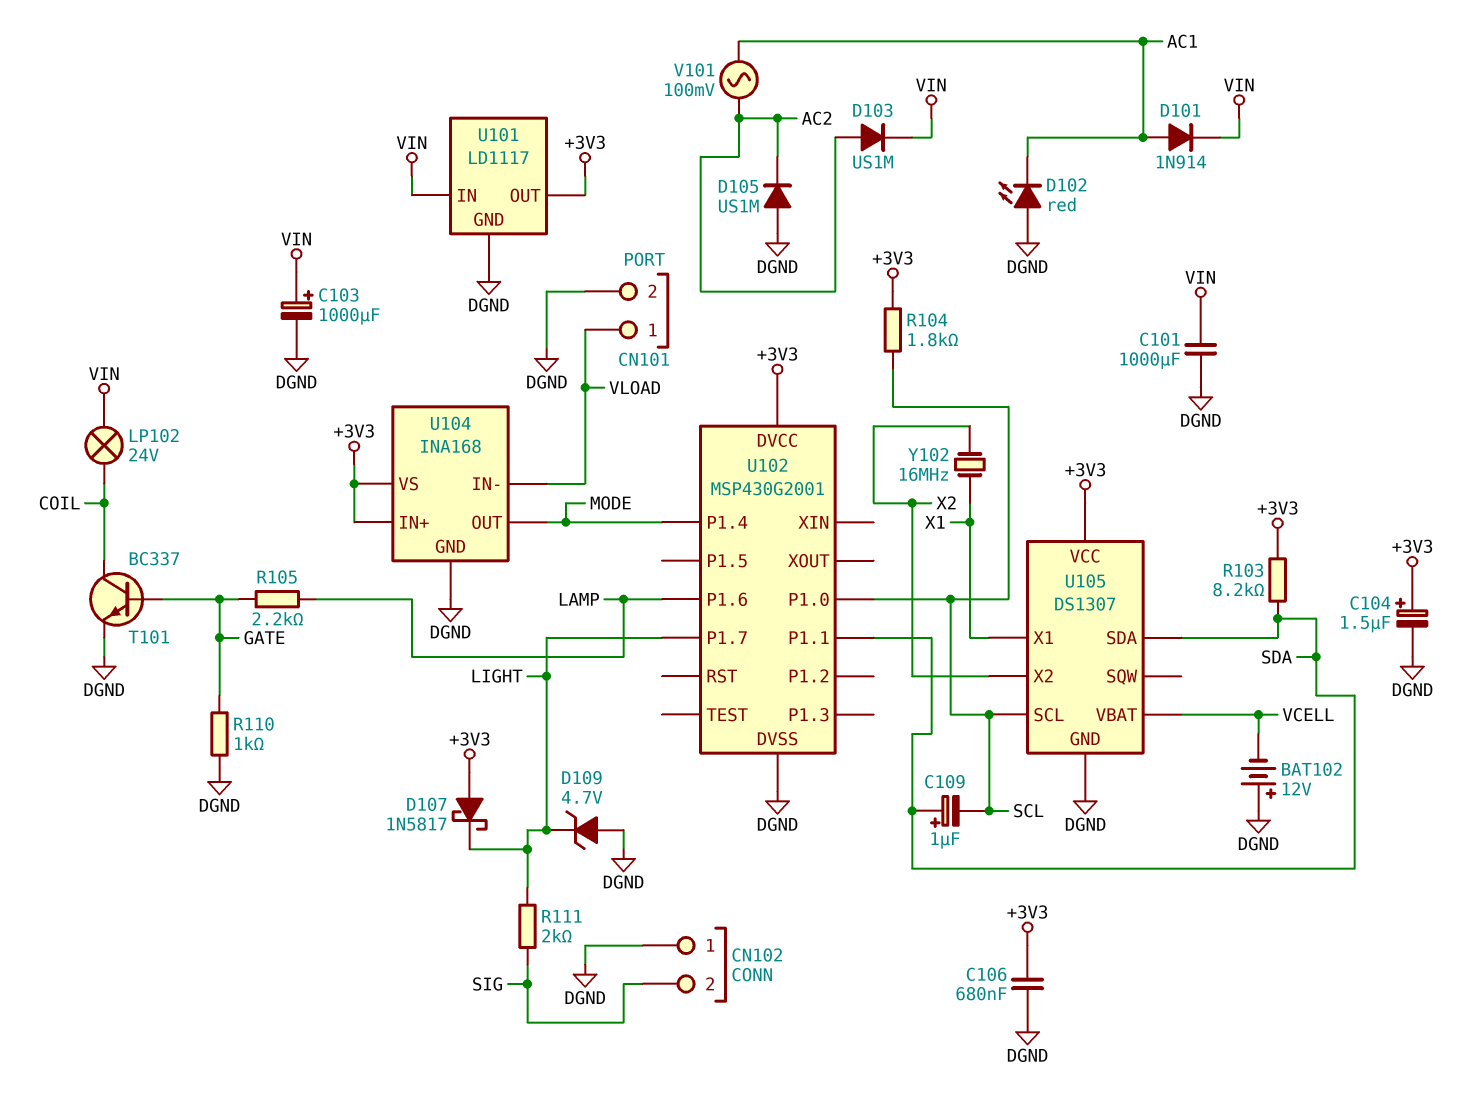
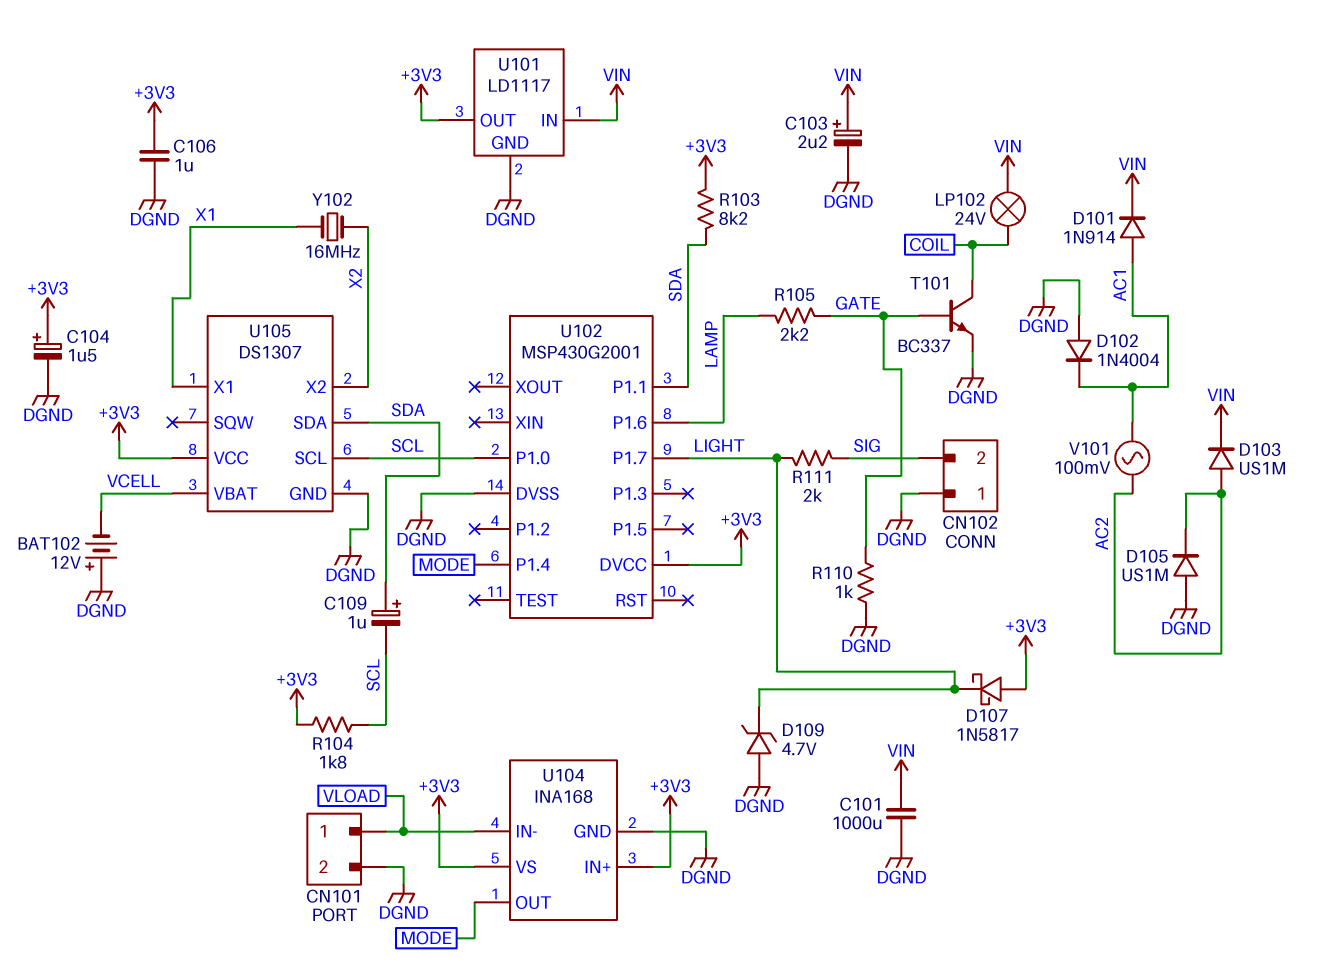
C103: 1000uF (plus VIN, minus DGND) -> 2.2uF (plus VIN, minus DGND)
C106: 680nF (+3V3, DGND) -> 1uF (+3V3, DGND)
D102: LED red (A DGND, K AC1) -> diode 1N4004 (A DGND, K AC1)

